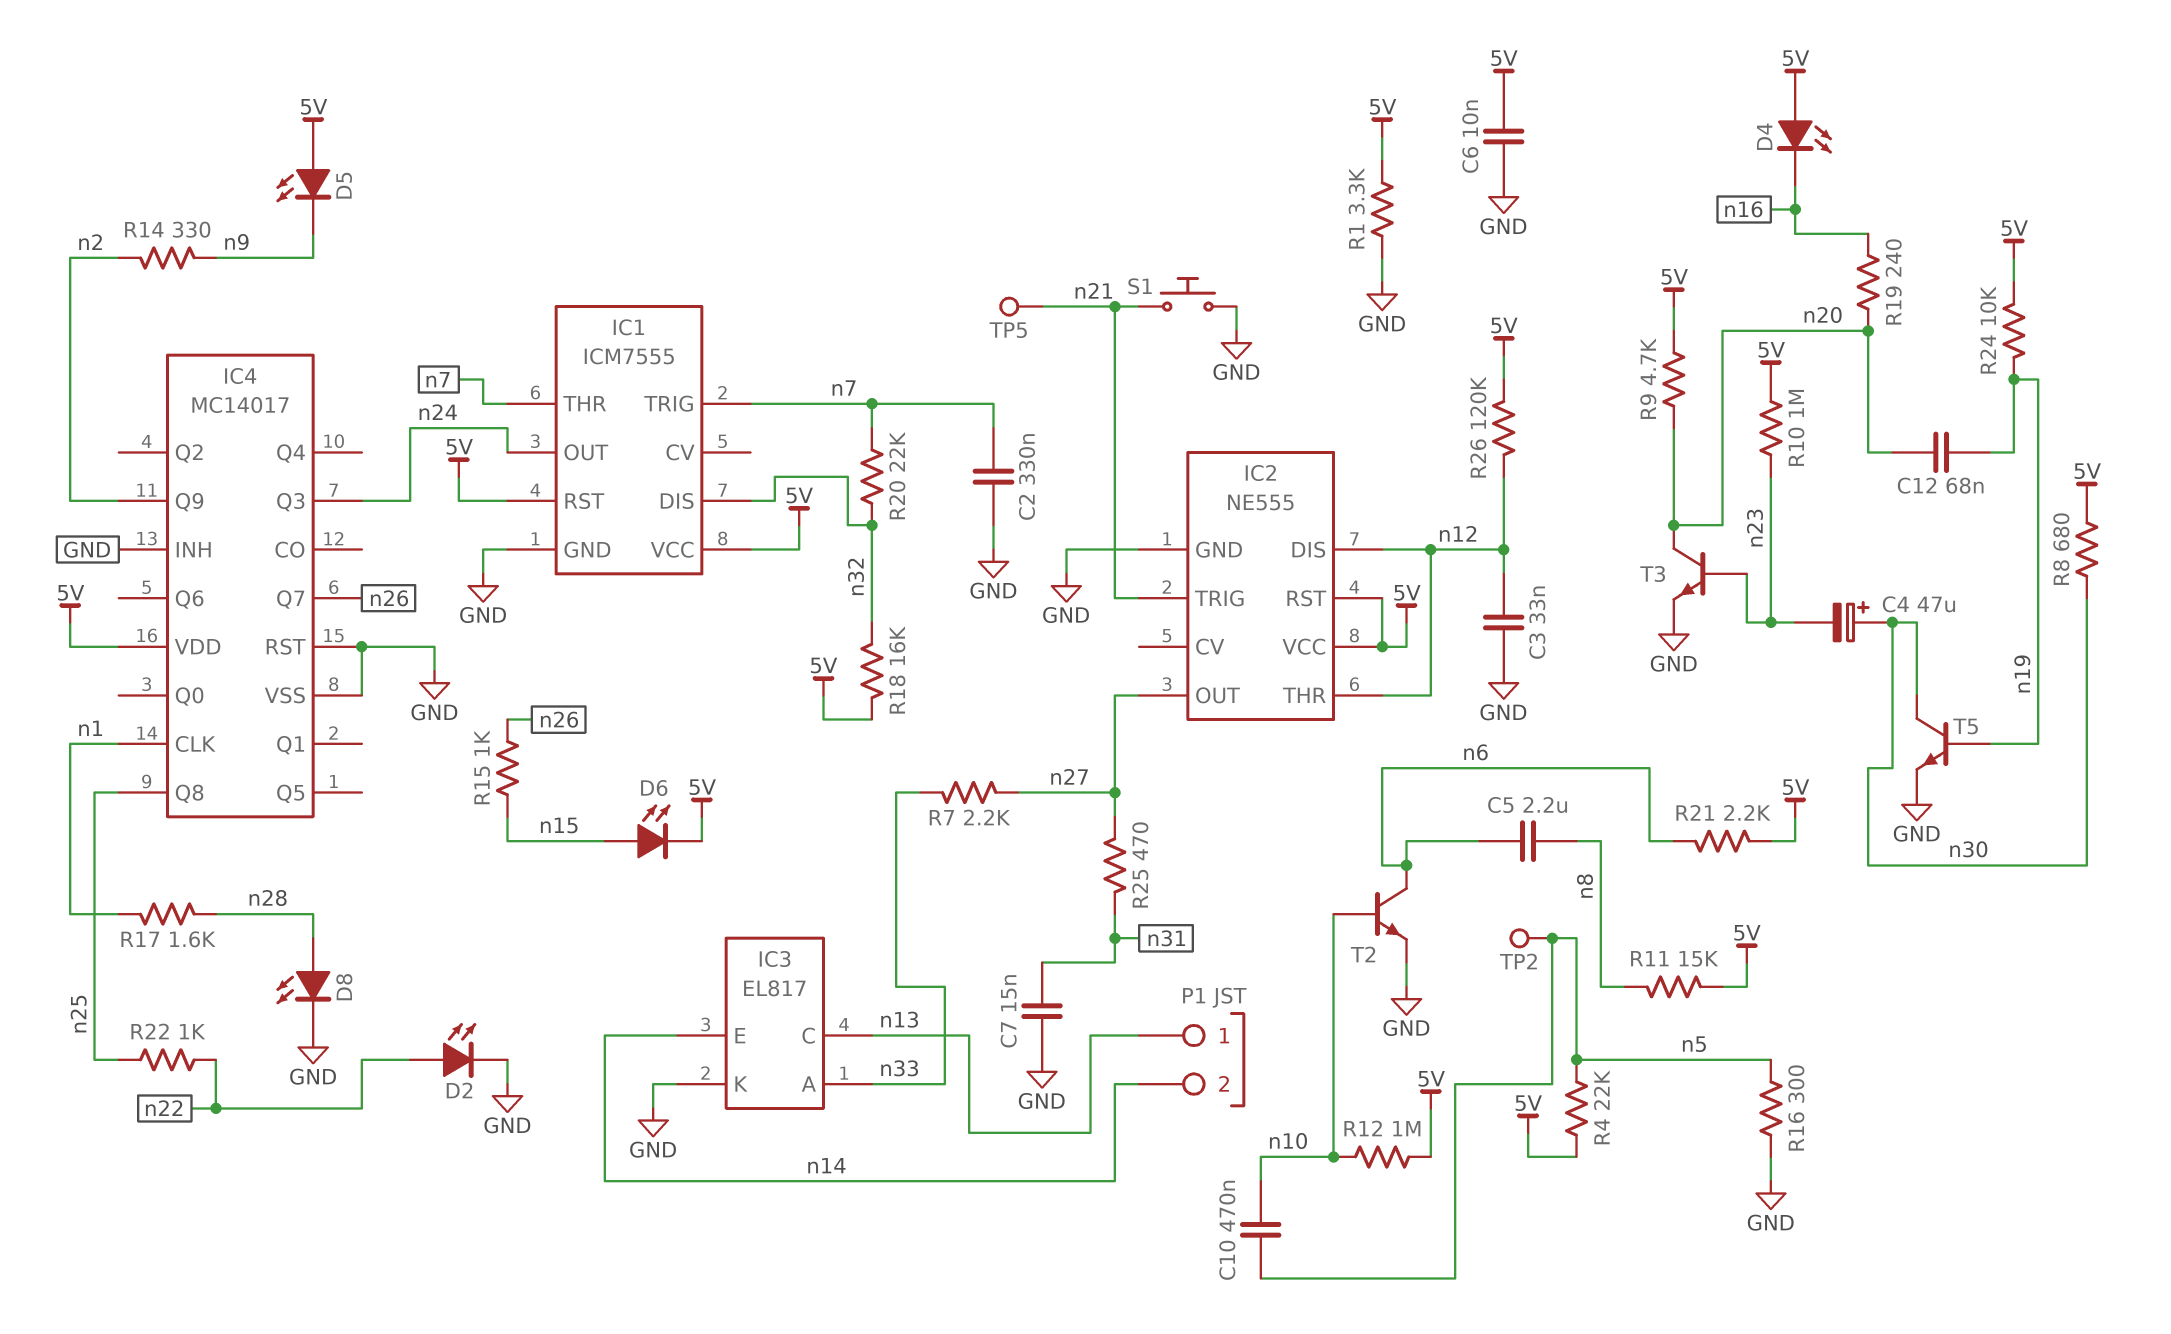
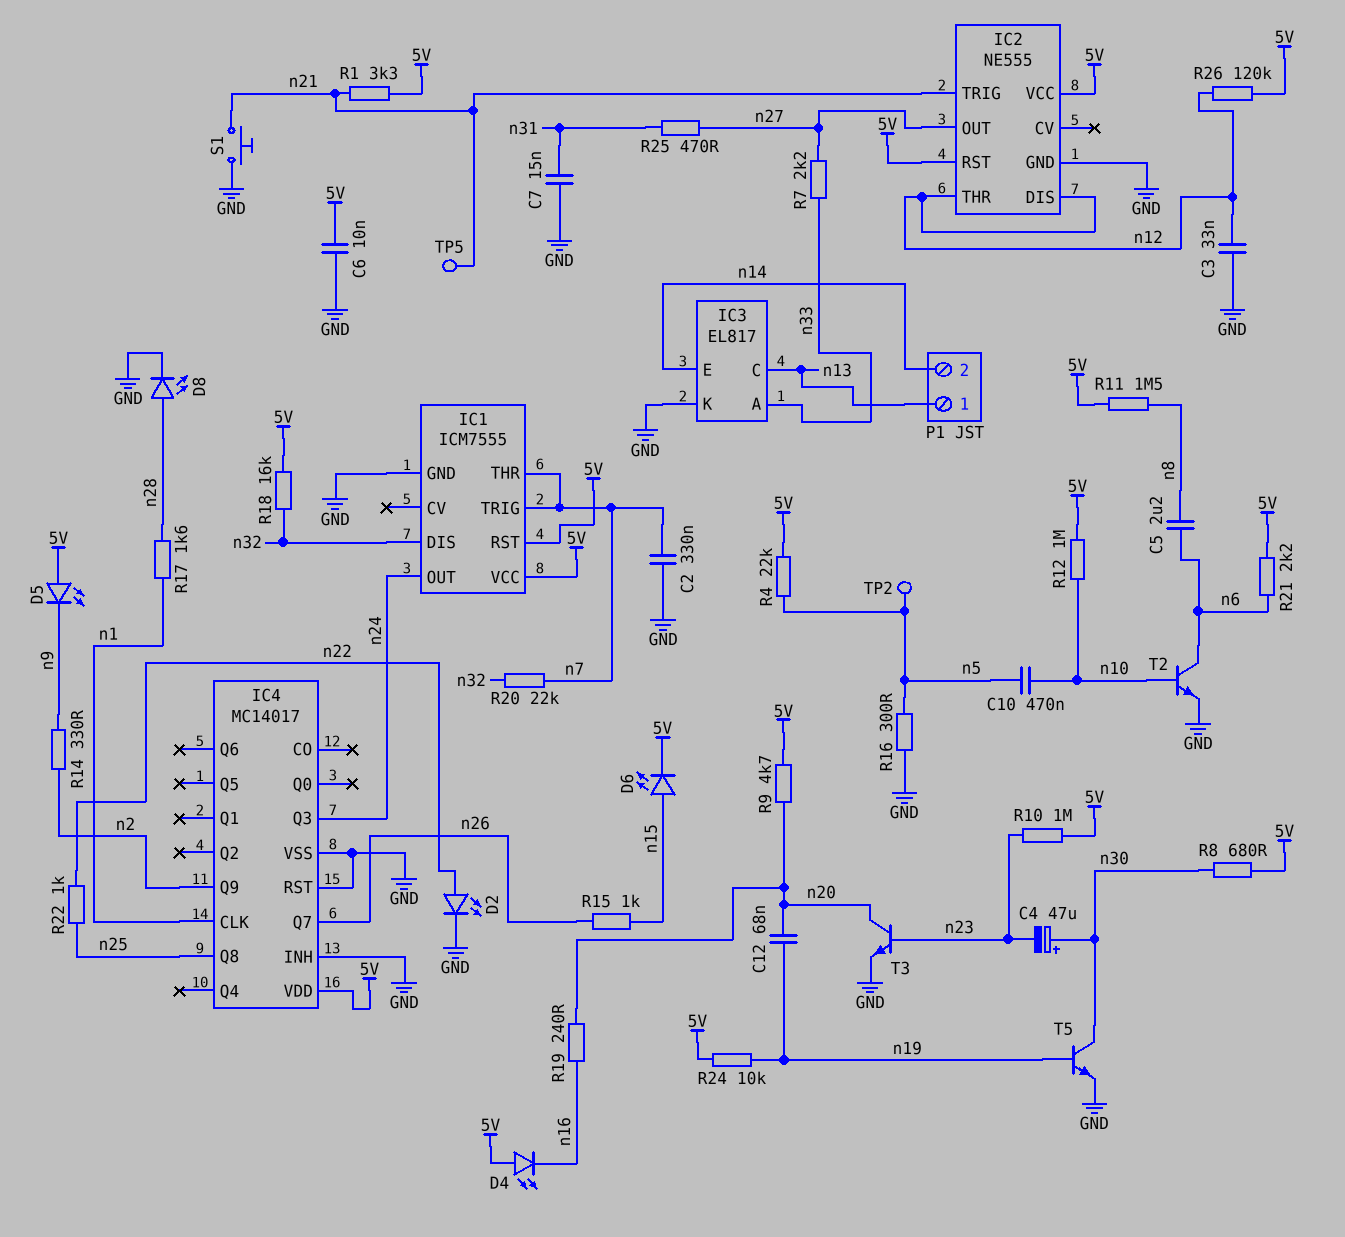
R1: 3.3k (5V, GND) -> 3.3k (5V, n21)
R11: 15k (5V, n8) -> 1.5M (5V, n8)

